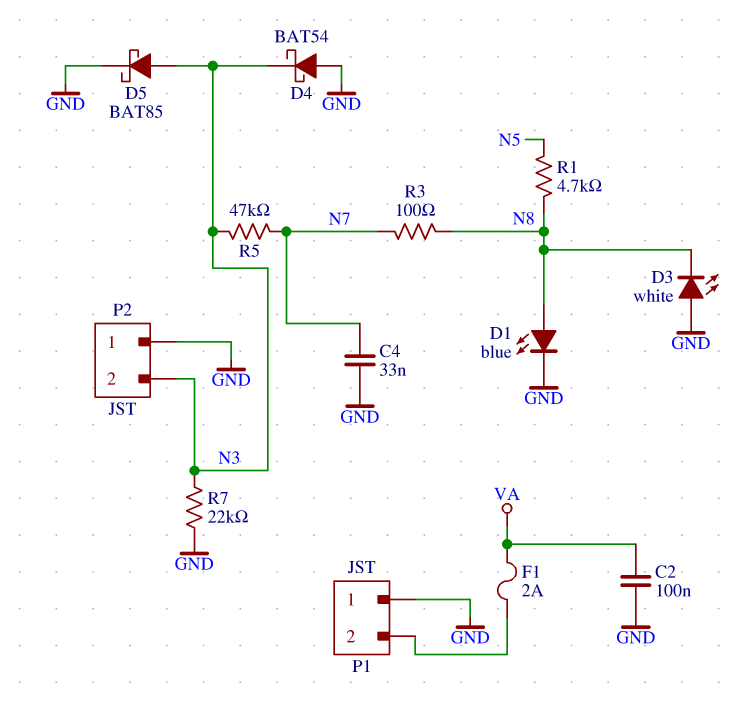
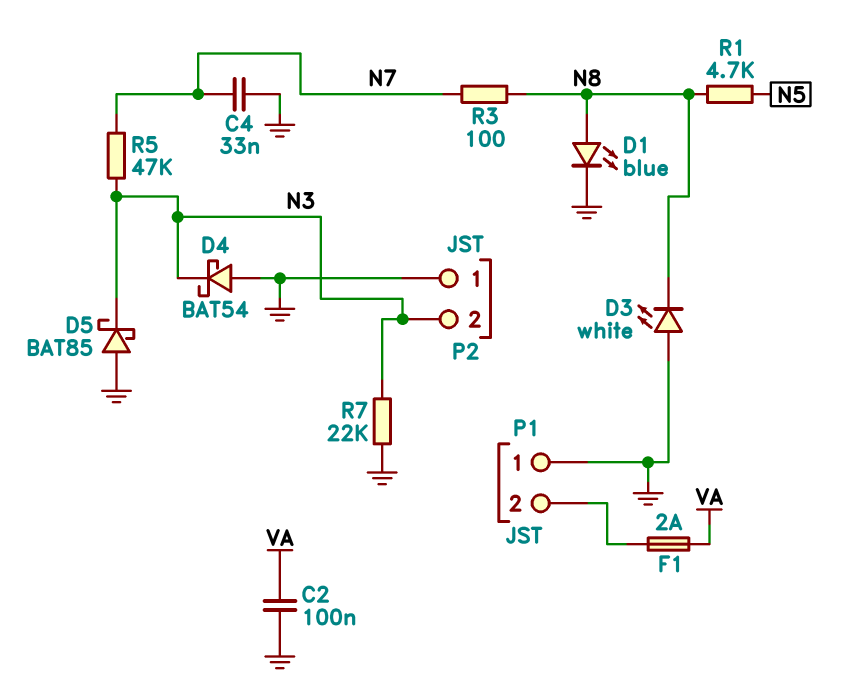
D5: schottky BAT85 (A N3, K GND) -> schottky BAT85 (A GND, K N3)

